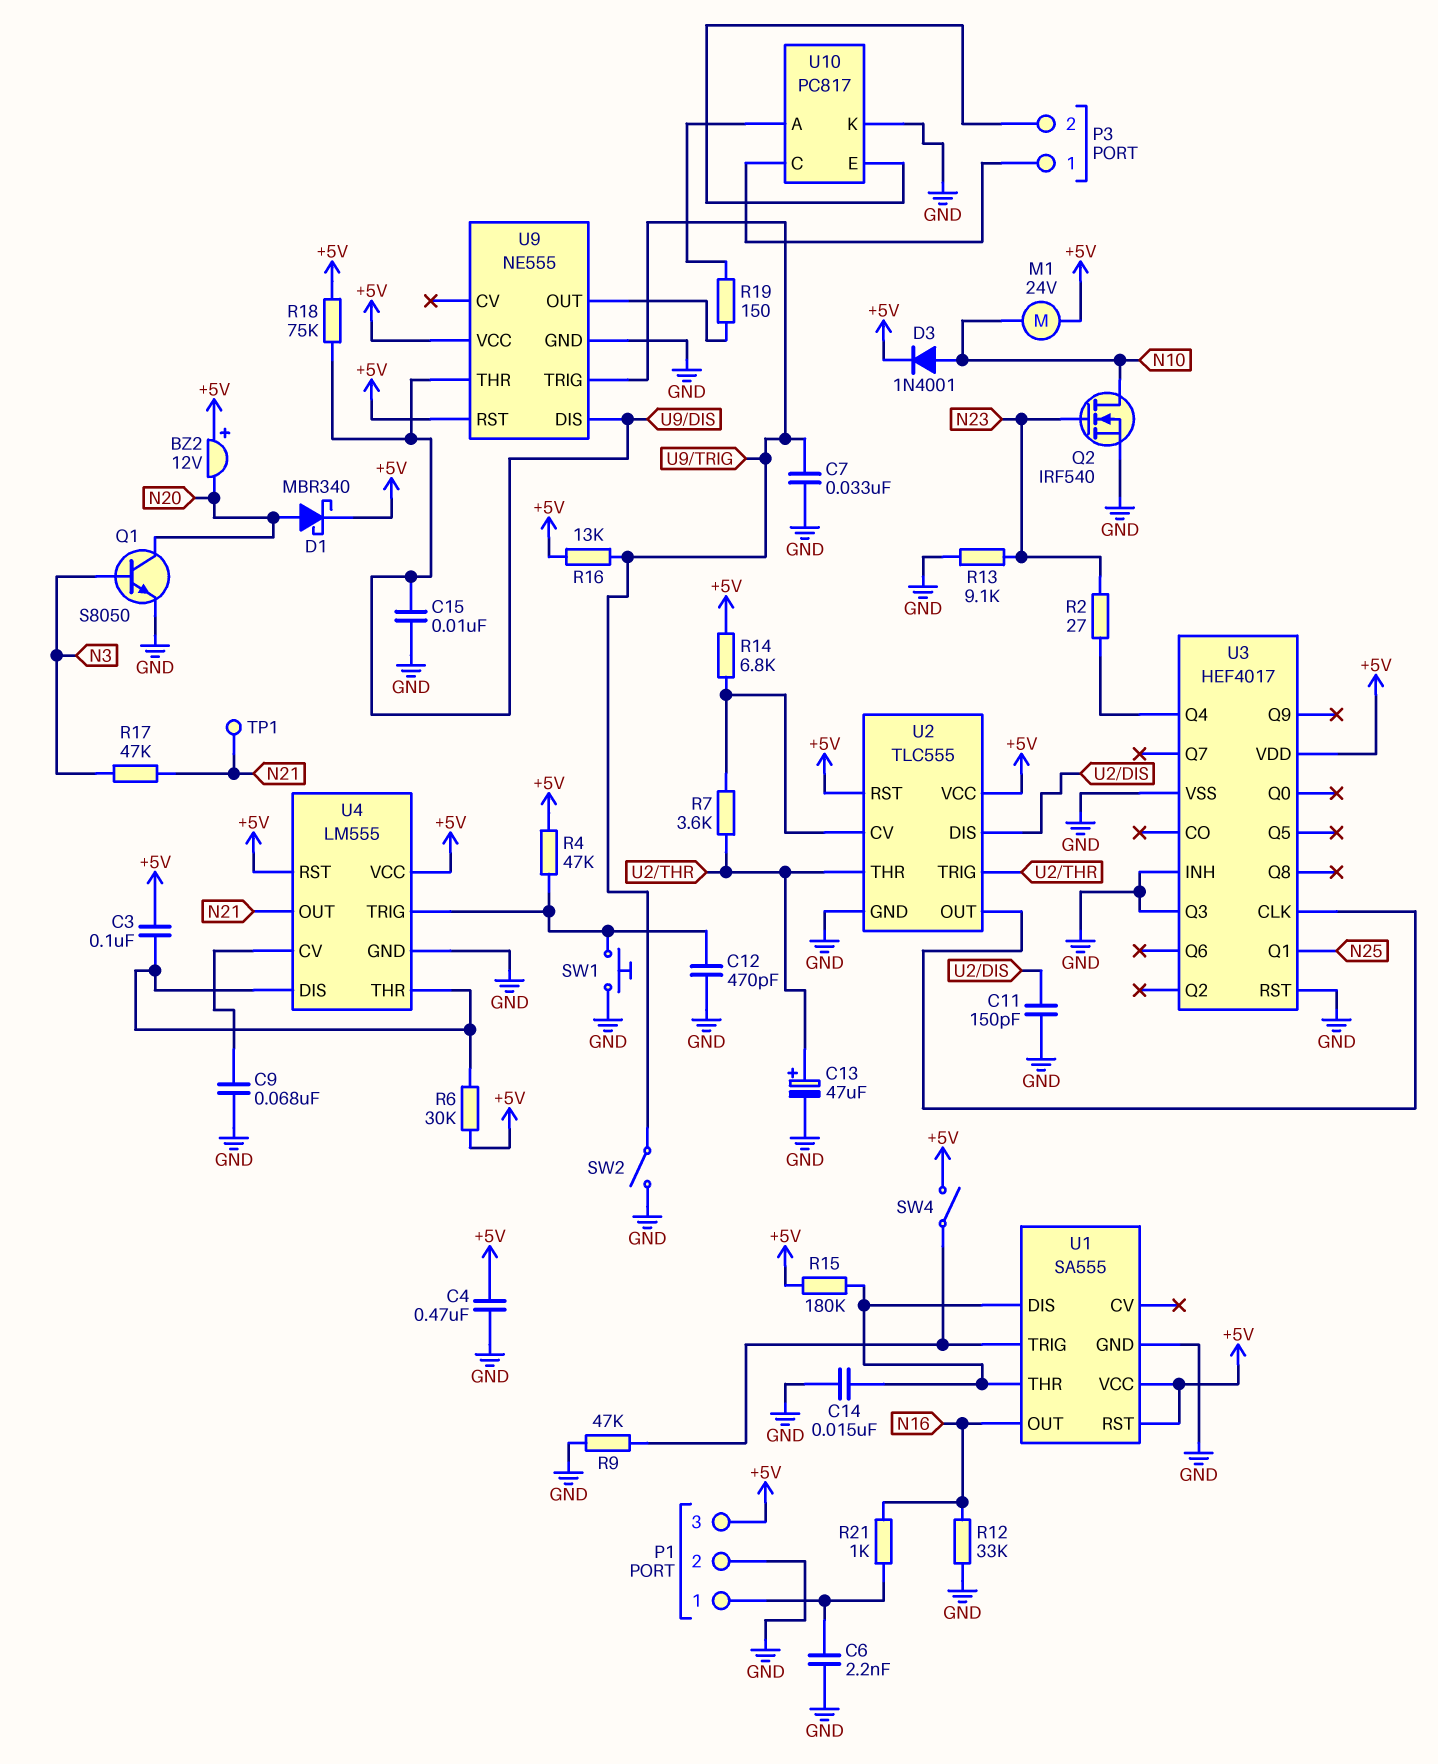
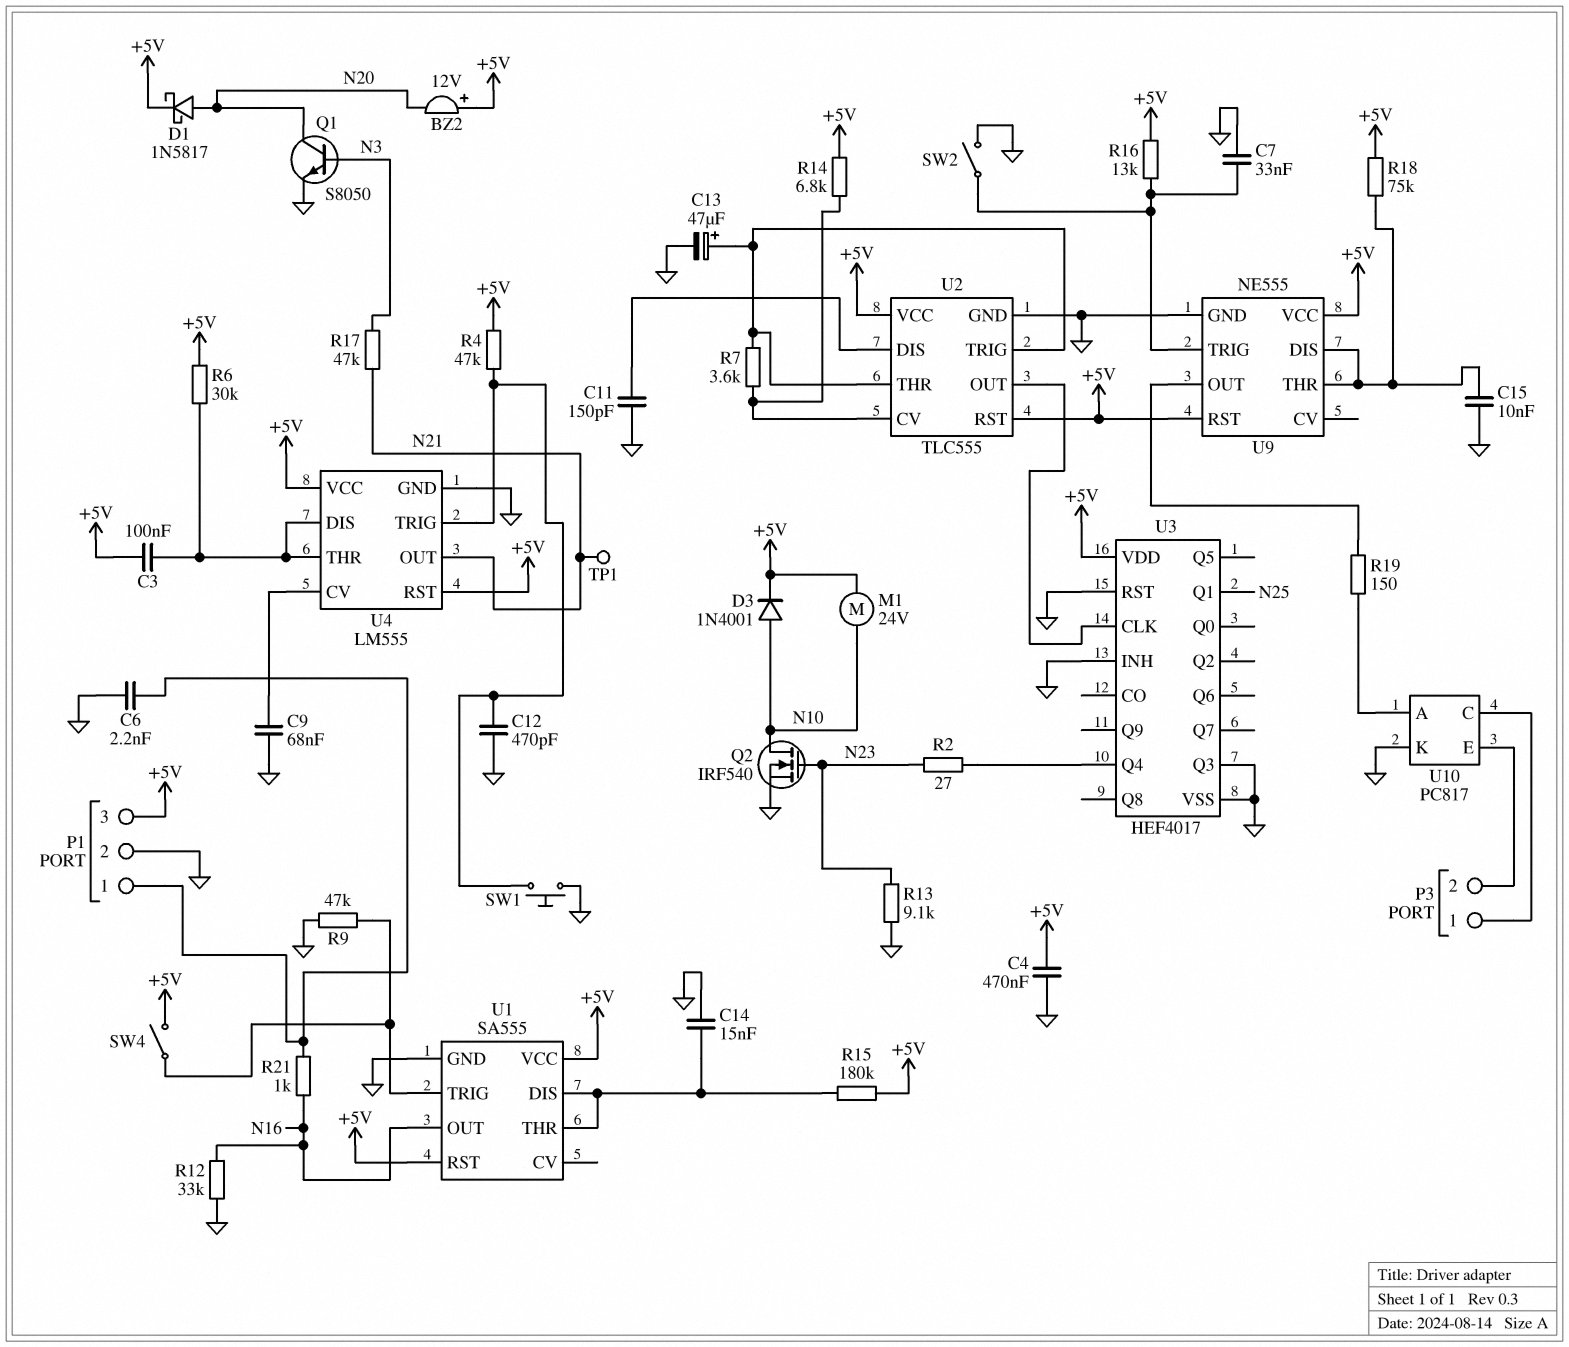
D1: schottky MBR340 (A N20, K +5V) -> schottky 1N5817 (A N20, K +5V)

